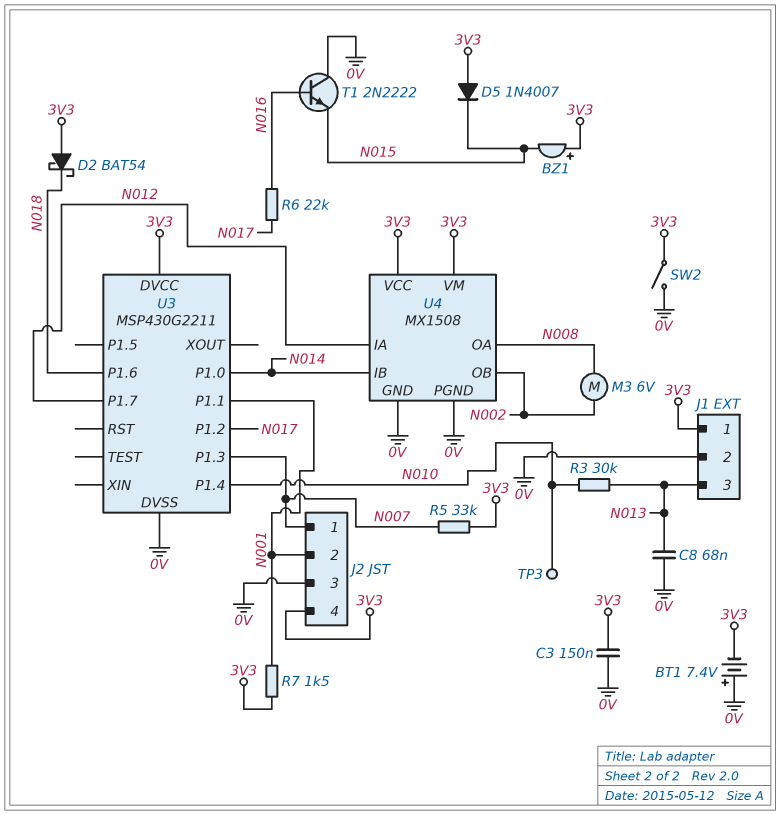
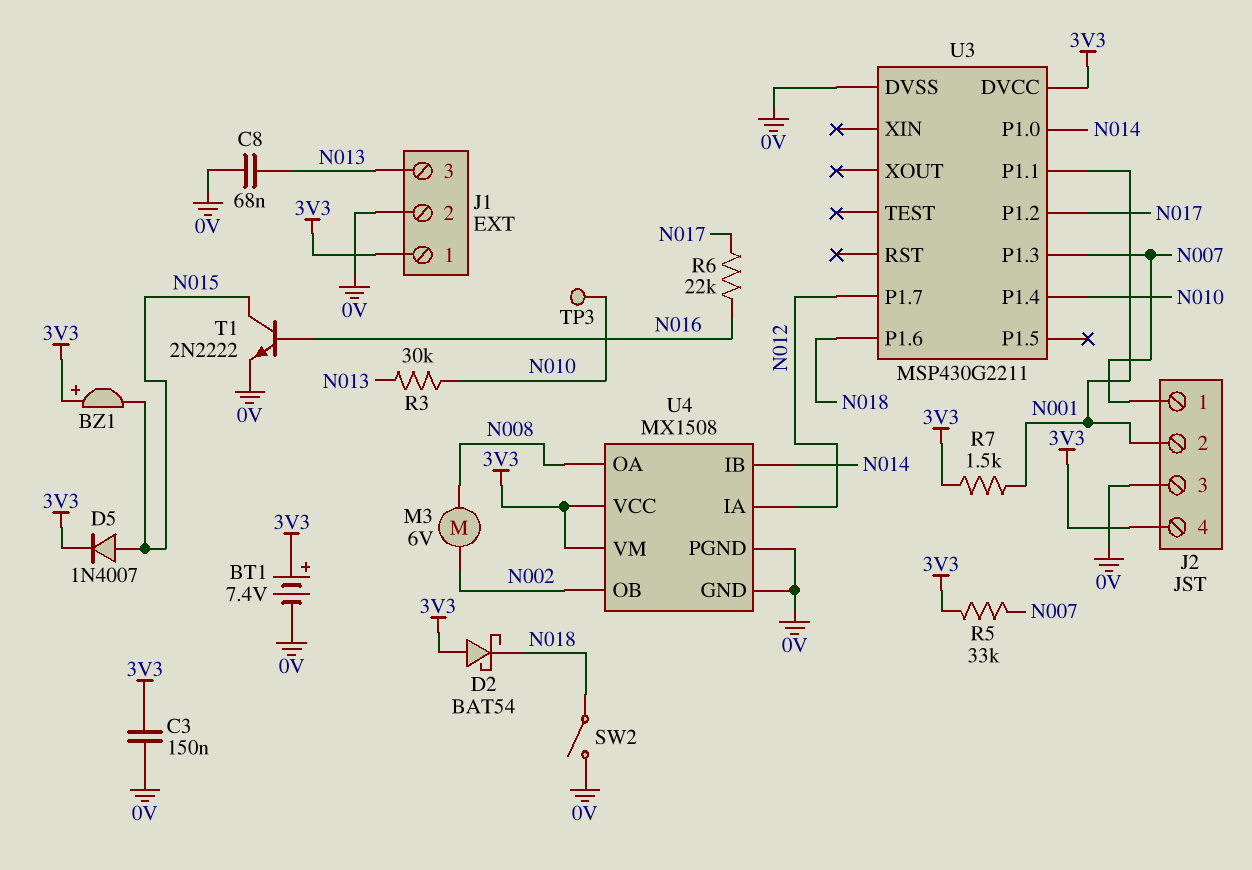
BT1: 7.4V (plus 0V, minus 3V3) -> 7.4V (plus 3V3, minus 0V)
D5: diode 1N4007 (A 3V3, K N015) -> diode 1N4007 (A N015, K 3V3)
SW2: switch (0V, 3V3) -> switch (0V, N018)
T1: NPN 2N2222 (B N016, C 0V, E N015) -> NPN 2N2222 (B N016, C N015, E 0V)

